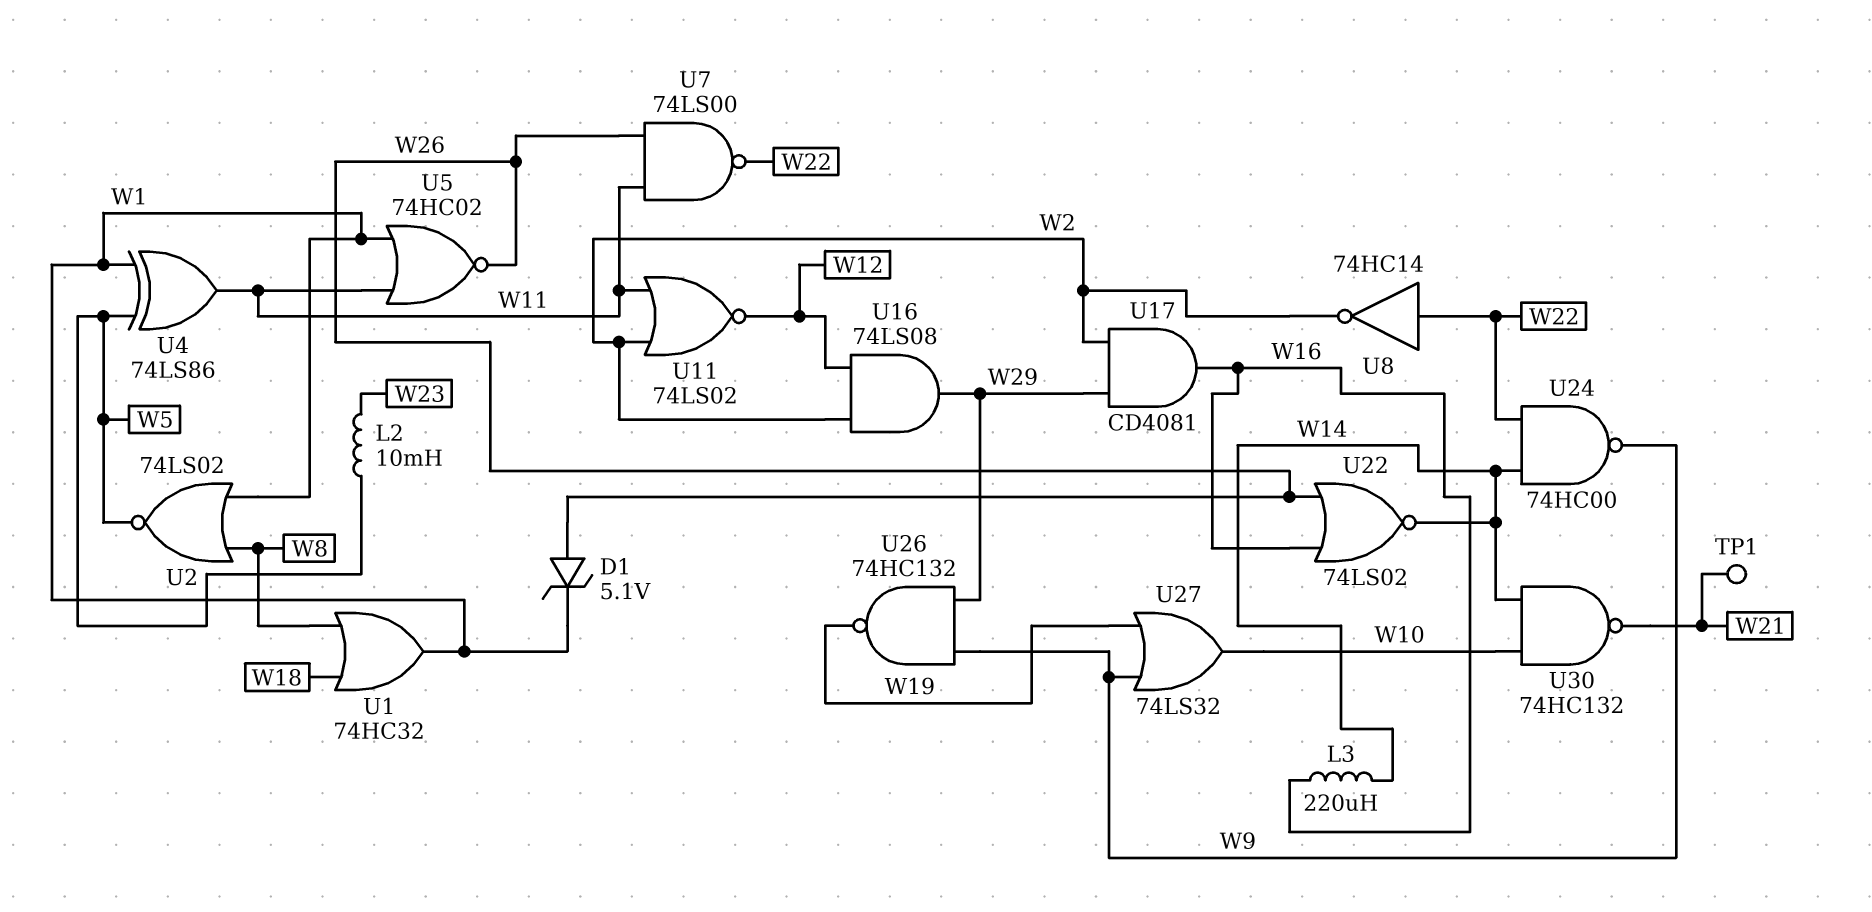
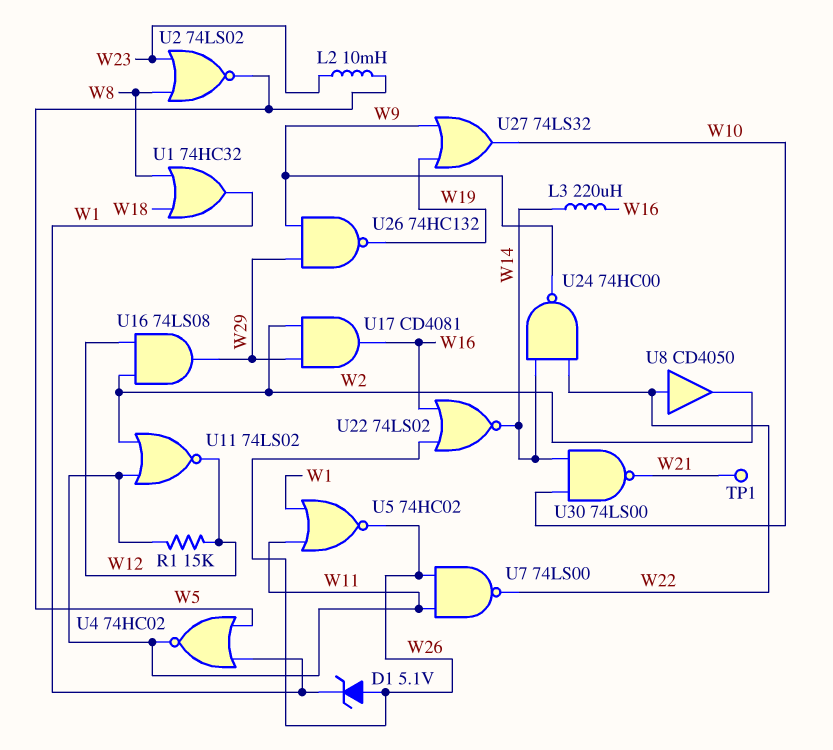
R1: none -> 15k (W11, W12)
U2: NOR 74LS02 (in W1, in W8, out W5) -> NOR 74LS02 (in W8, in W23, out W5)
U4: XOR 74LS86 (in W1, in W5, out W11) -> NOR 74HC02 (in W1, in W5, out W11)
U8: NOT 74HC14 (in W22, out W2) -> buffer CD4050 (in W22, out W2)
U30: NAND 74HC132 (in W10, in W14, out W21) -> NAND 74LS00 (in W10, in W14, out W21)

